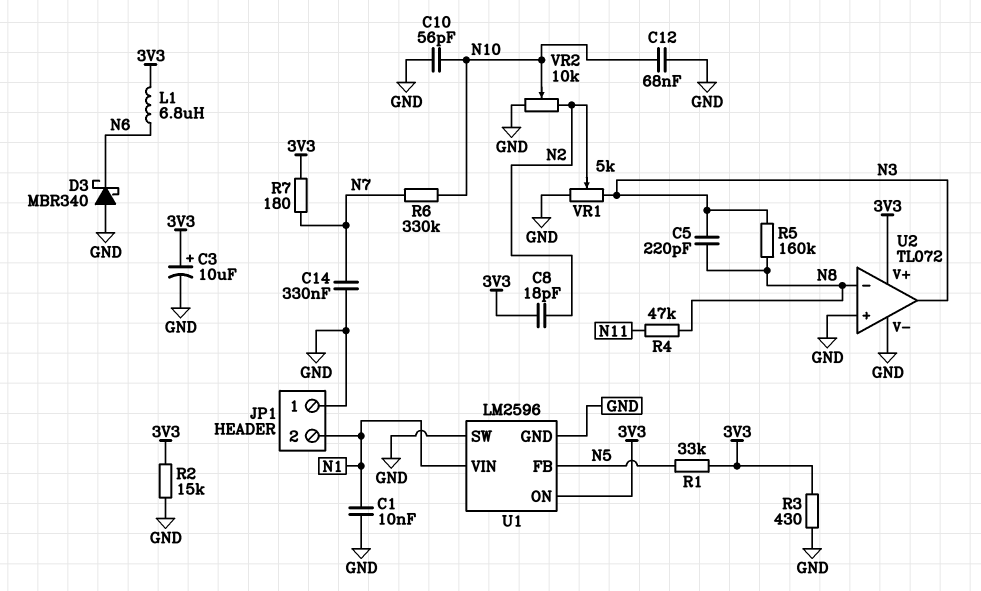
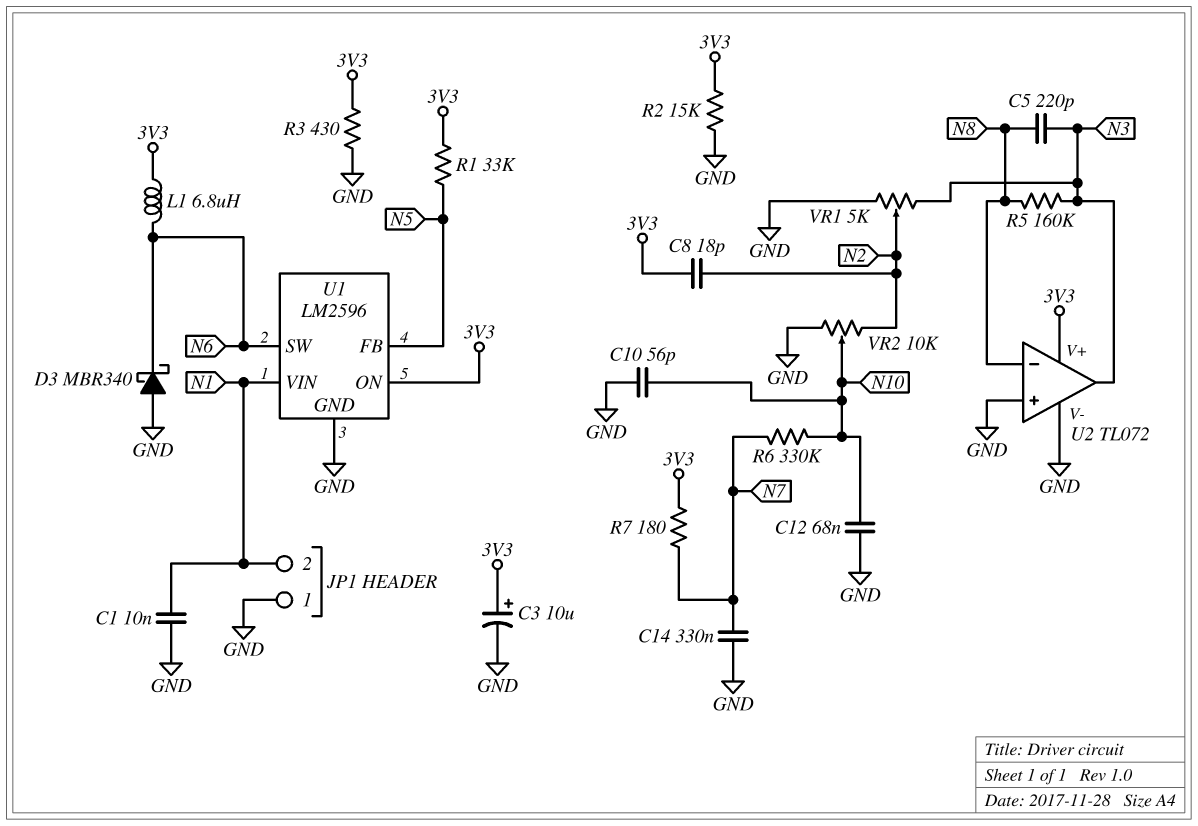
R4: 47k (N8, N11) -> none
U1 pin SW: GND -> N6

